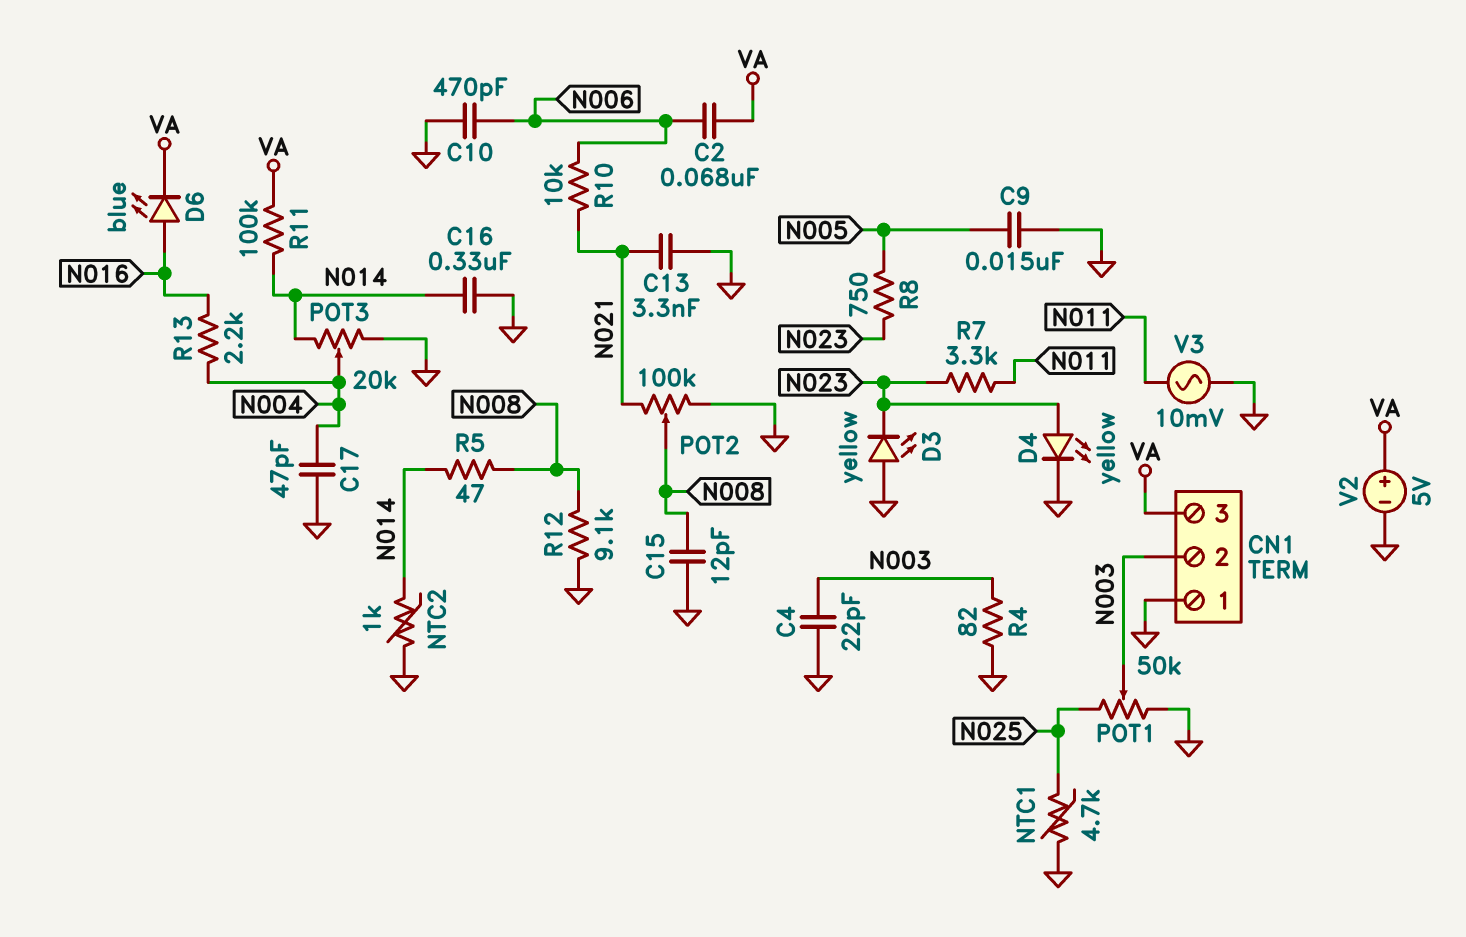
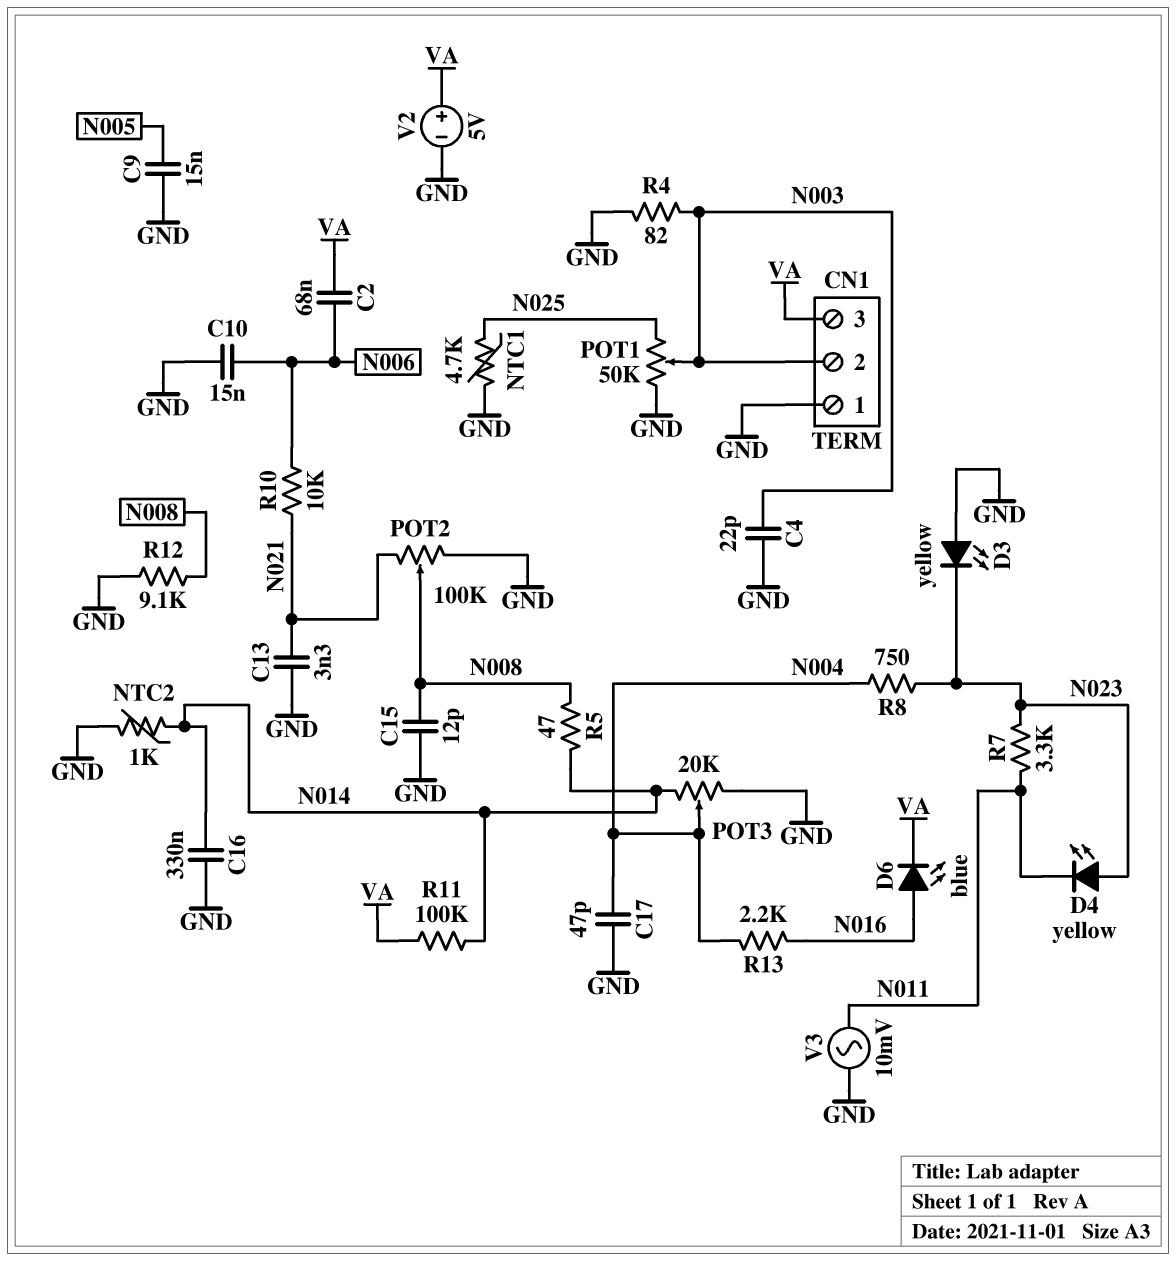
C10: 470pF (GND, N006) -> 15nF (GND, N006)
D4: LED yellow (A N023, K GND) -> LED yellow (A N023, K N011)
R8: 750 (N005, N023) -> 750 (N004, N023)

